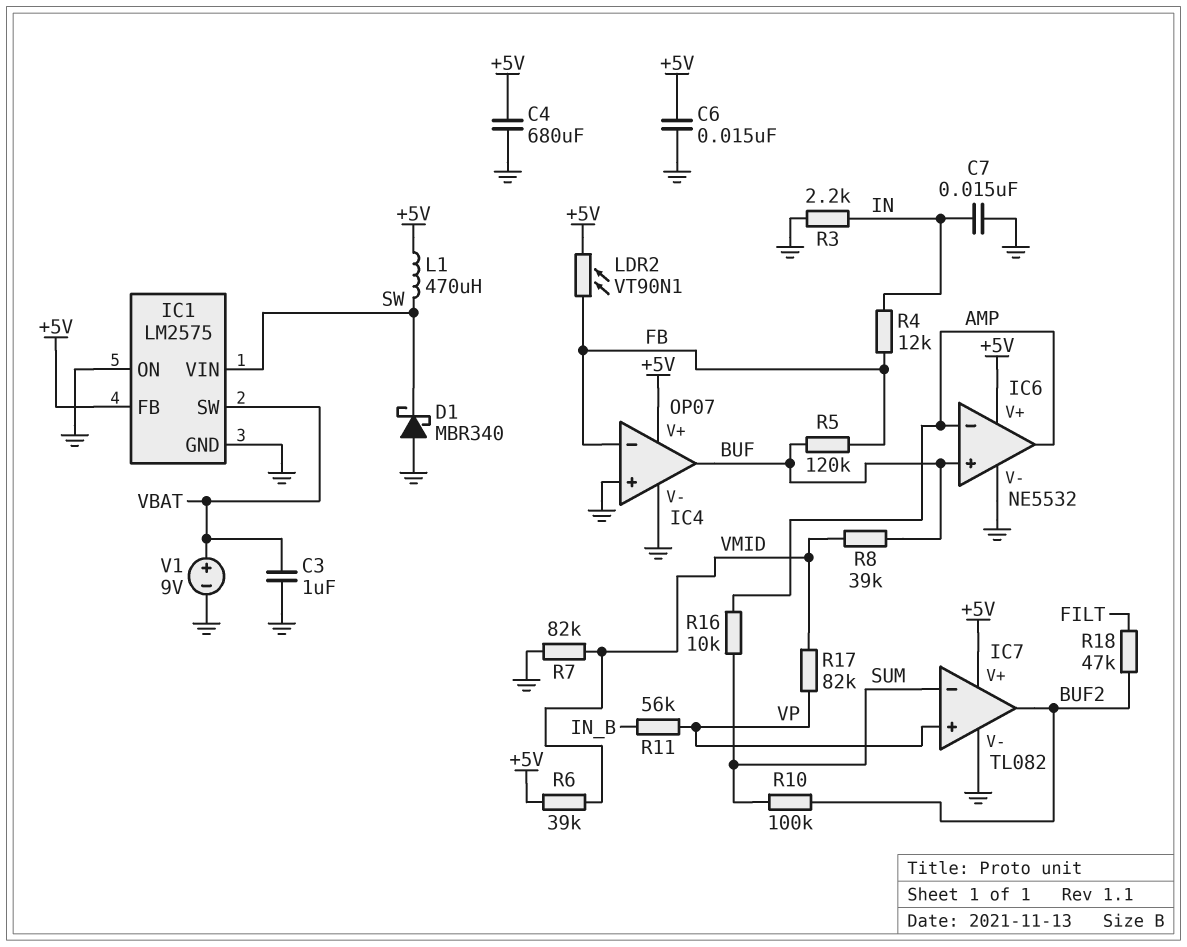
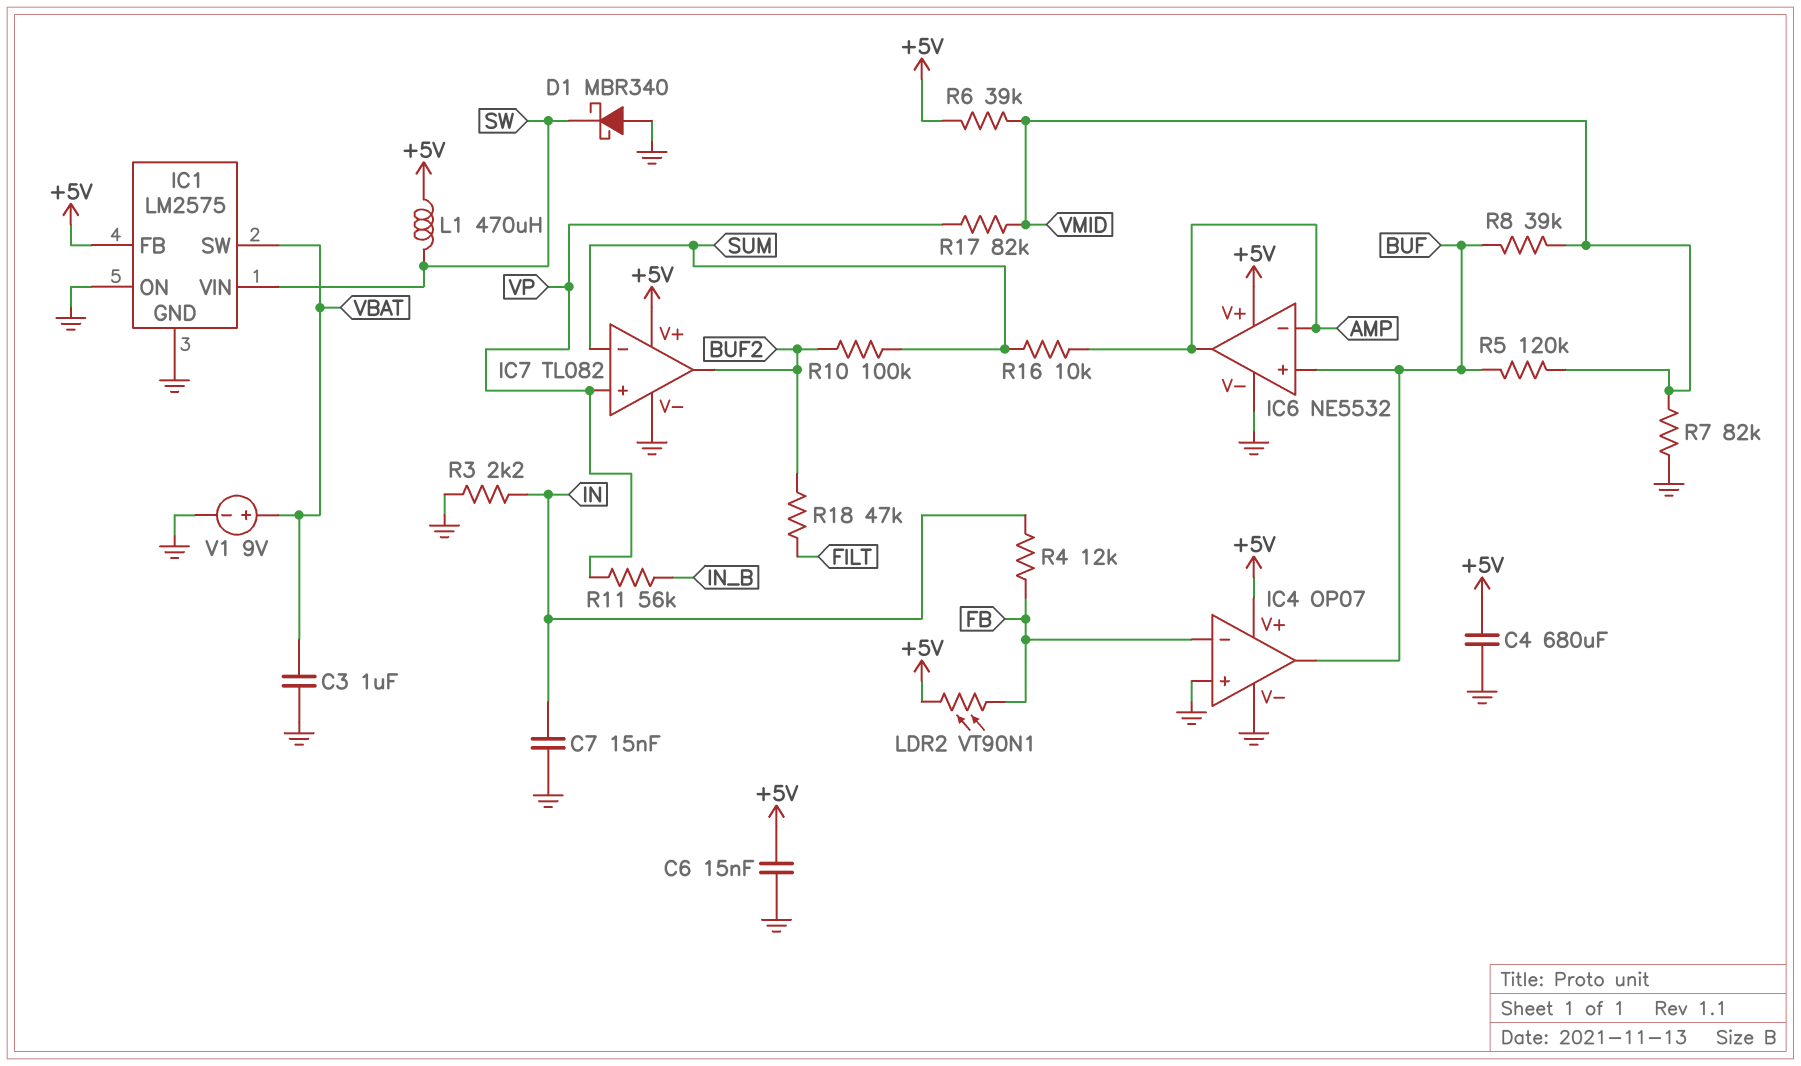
R5: 120k (BUF, FB) -> 120k (BUF, VMID)

